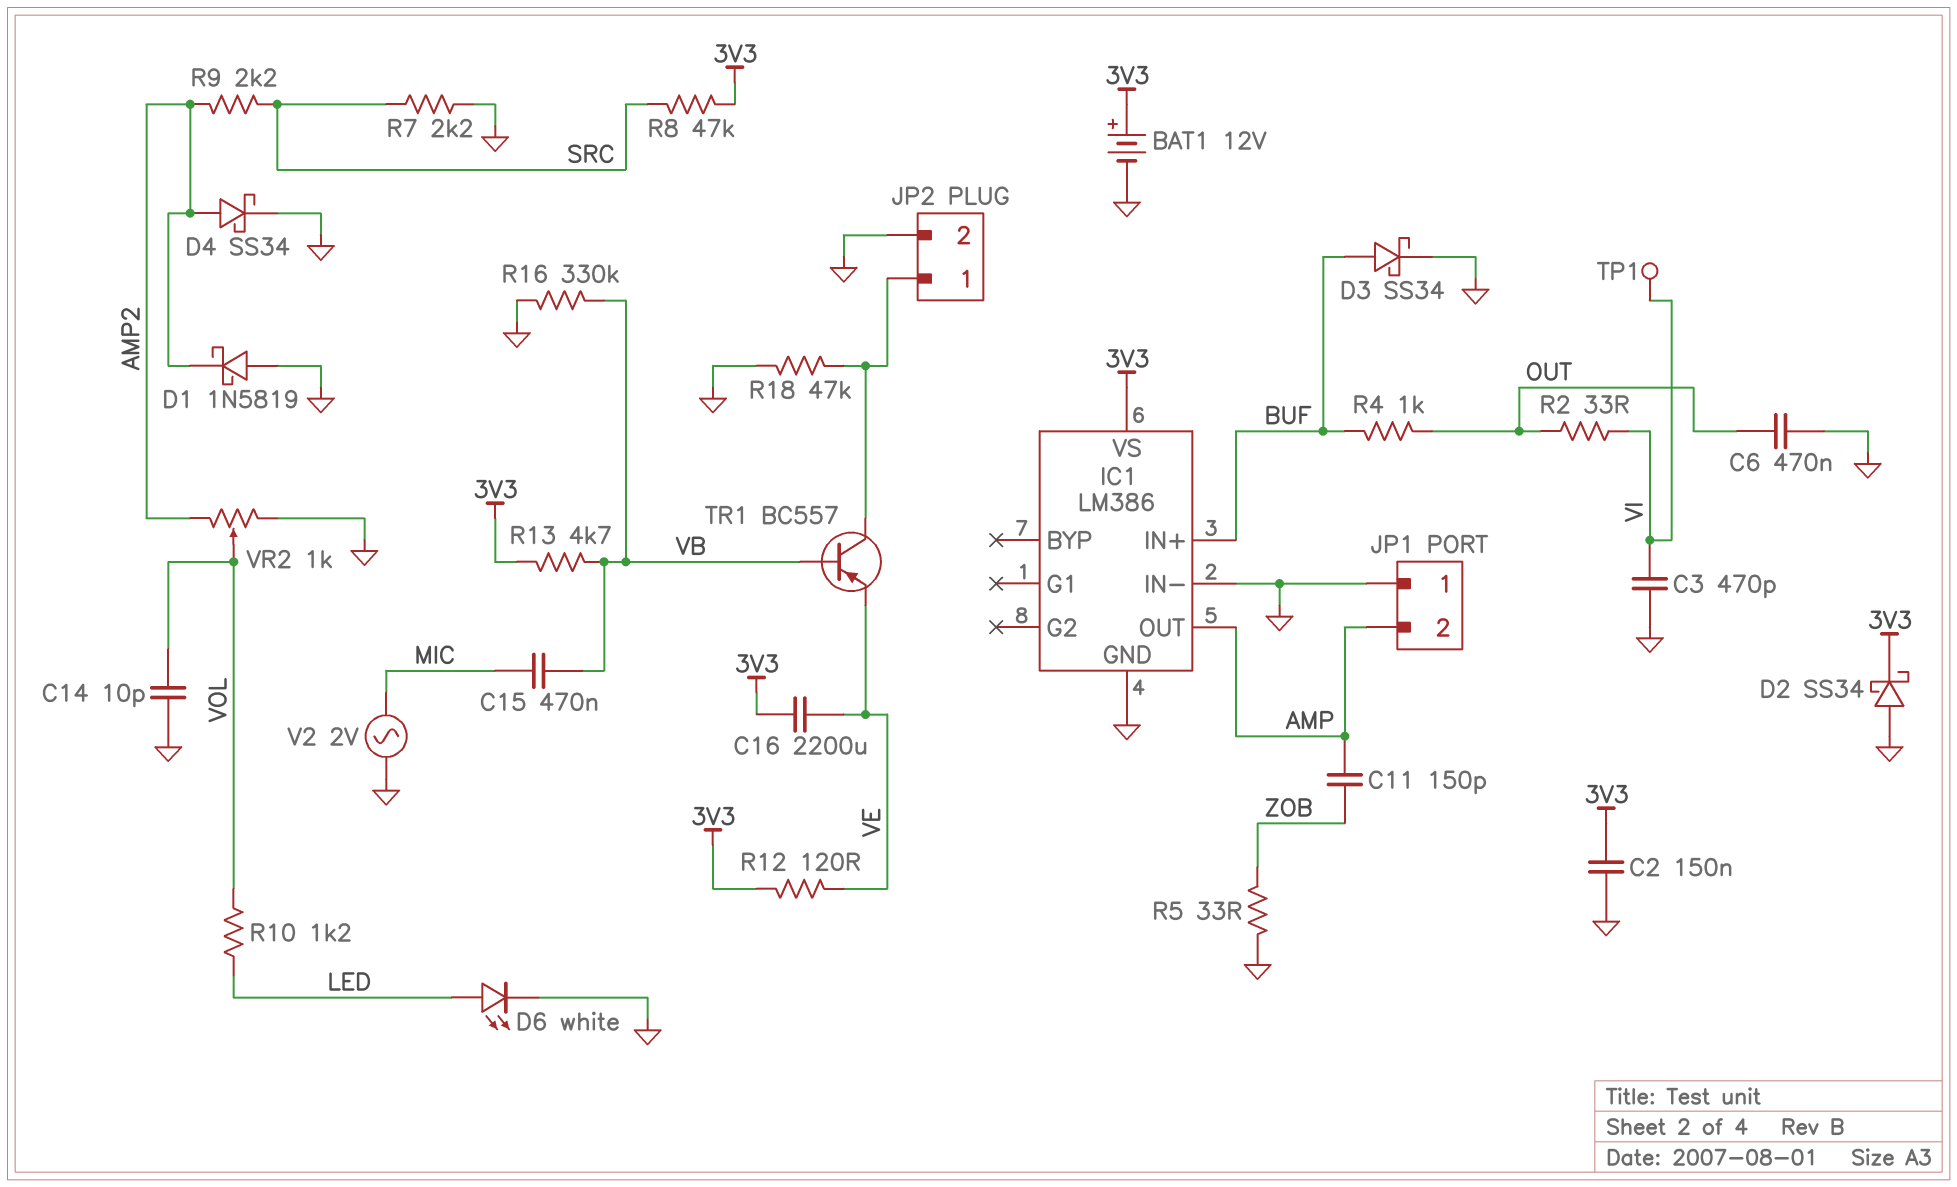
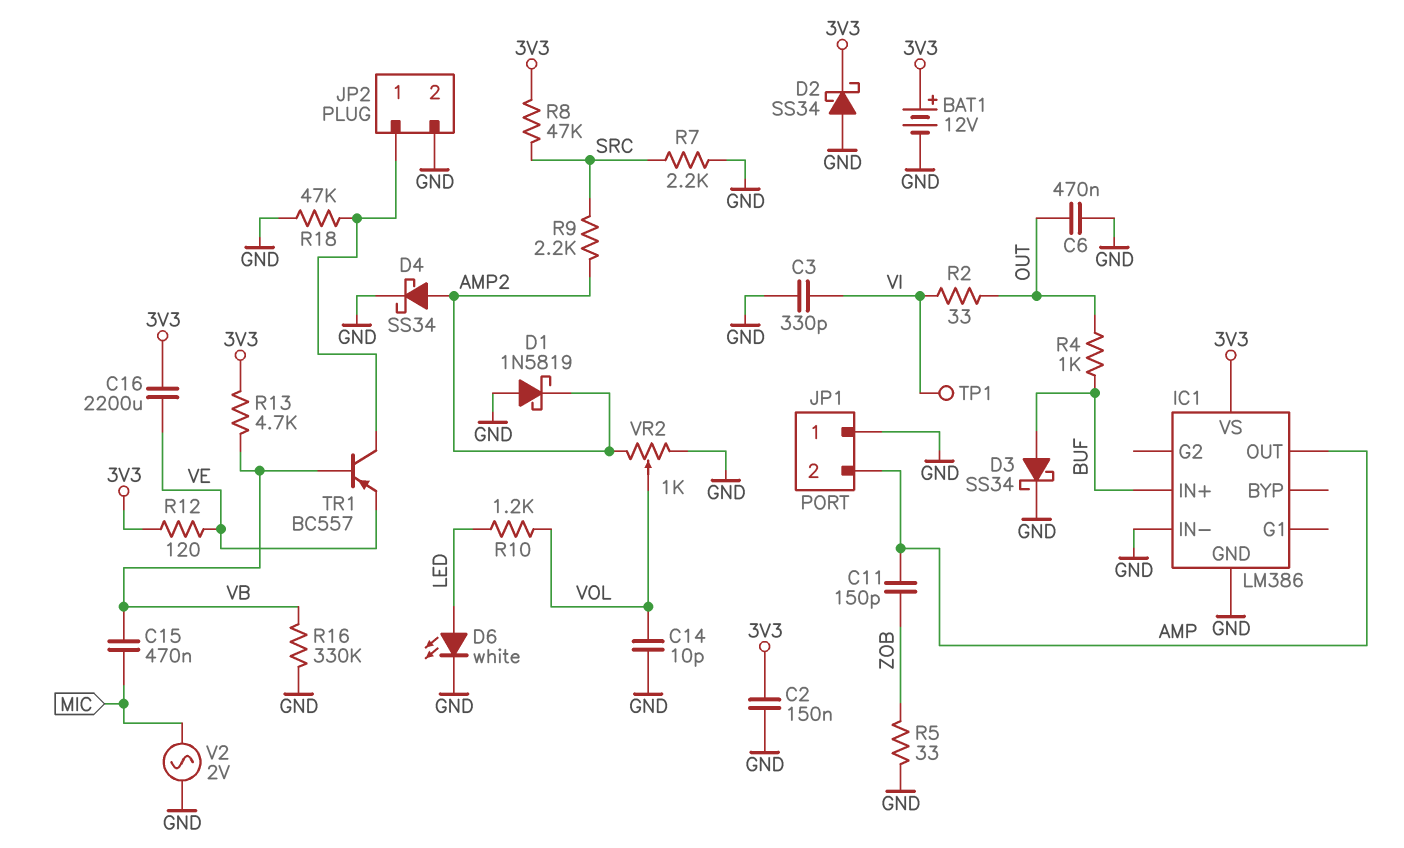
C3: 470pF (GND, VI) -> 330pF (GND, VI)

